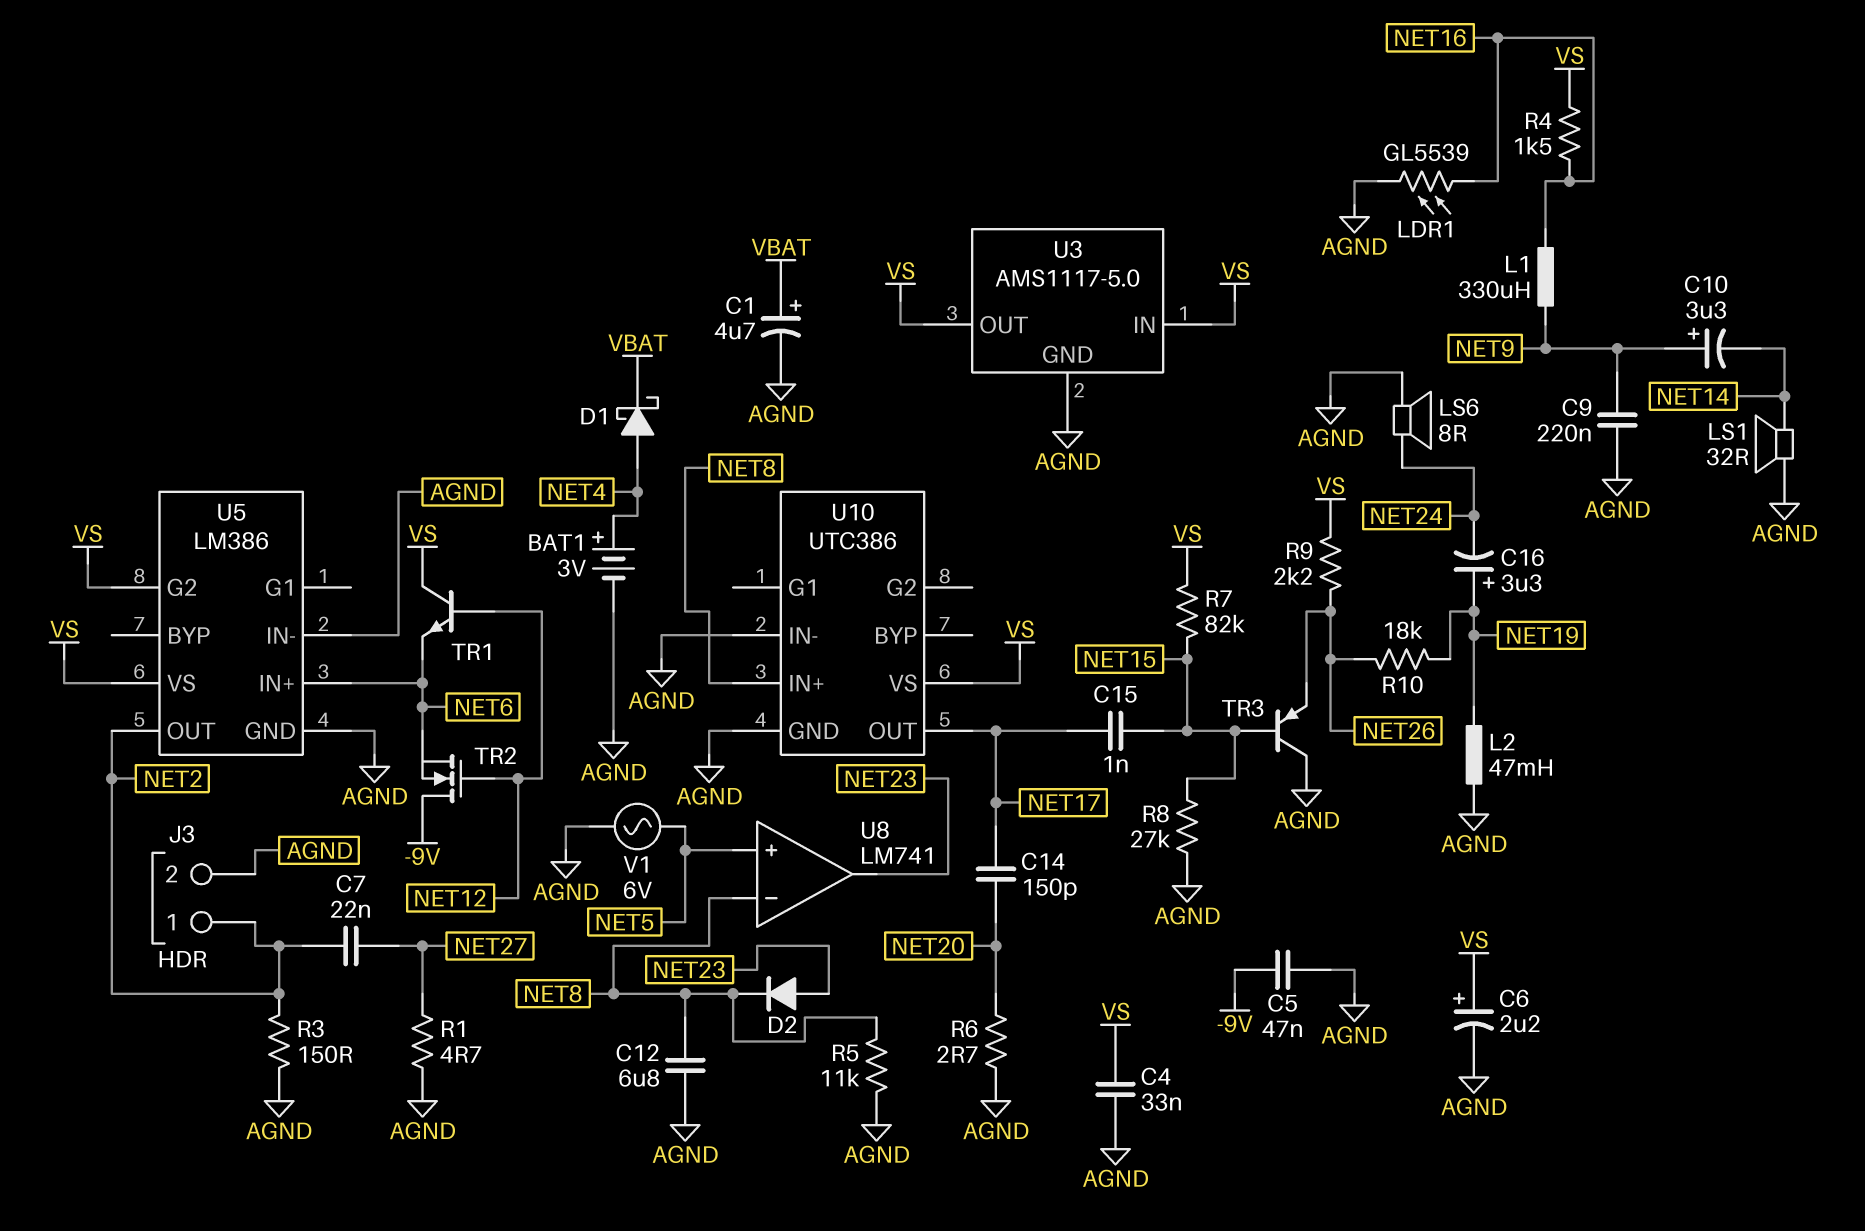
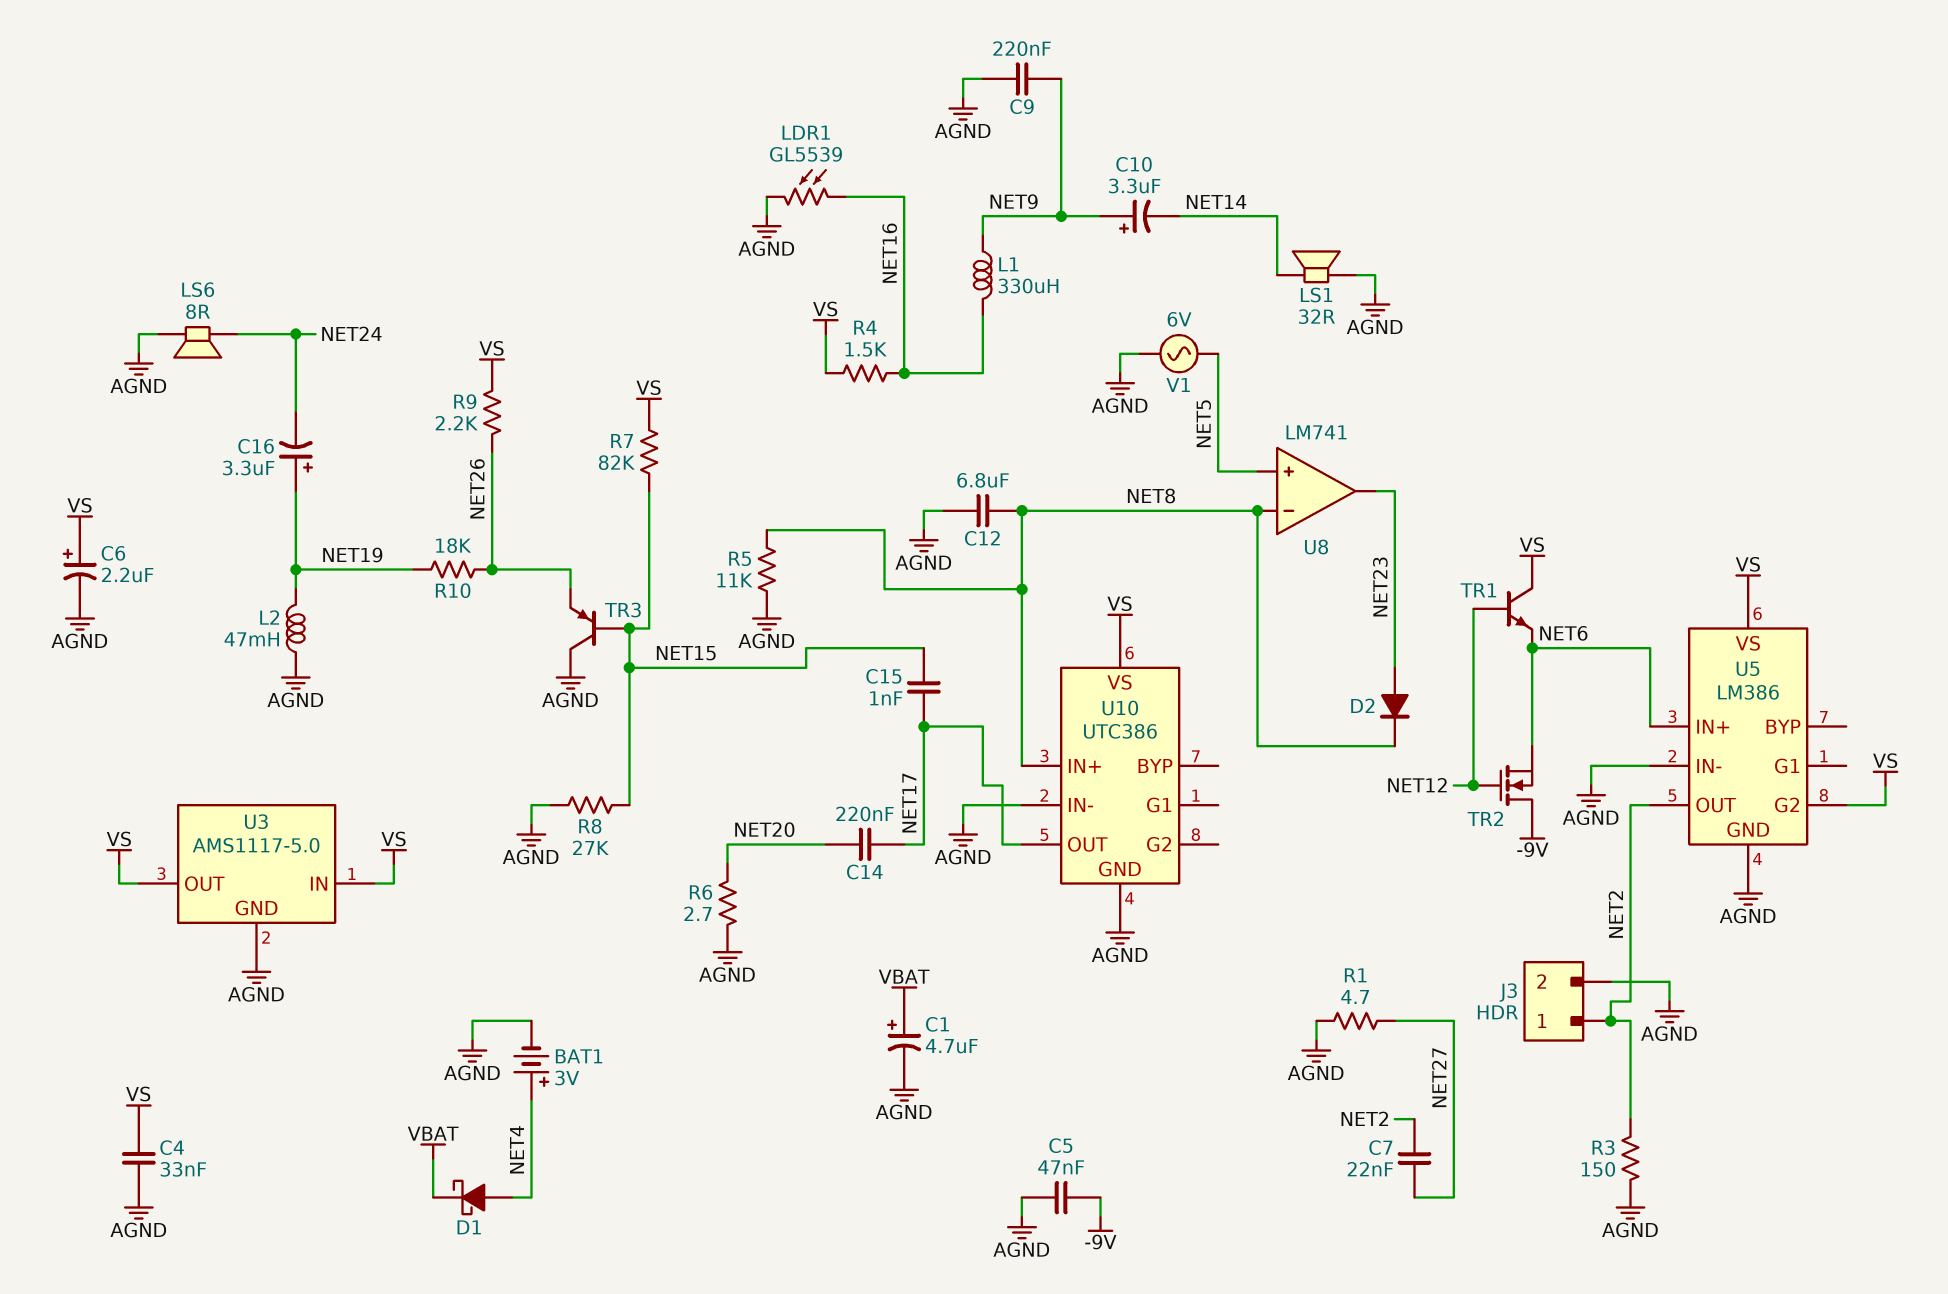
C14: 150pF (NET17, NET20) -> 220nF (NET17, NET20)

